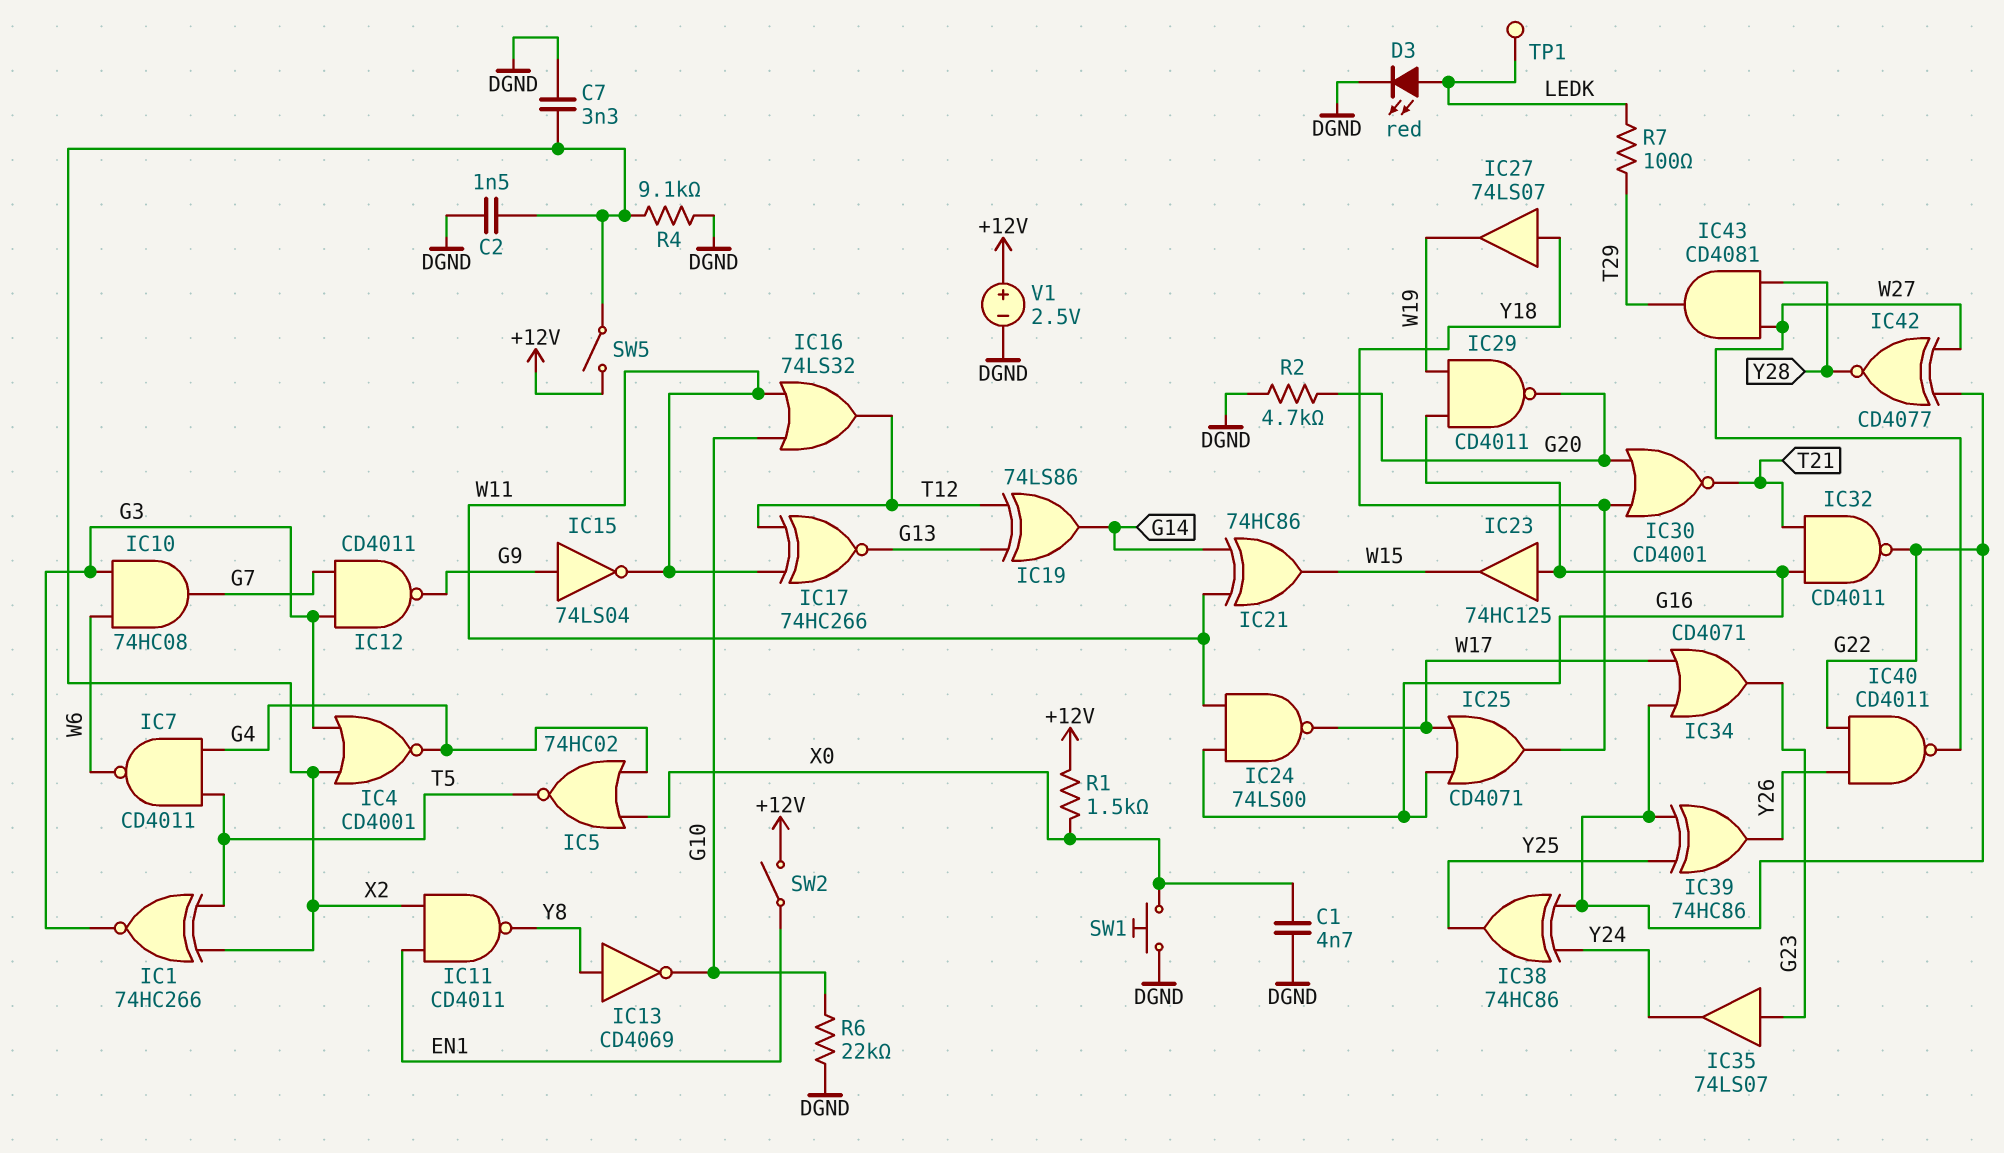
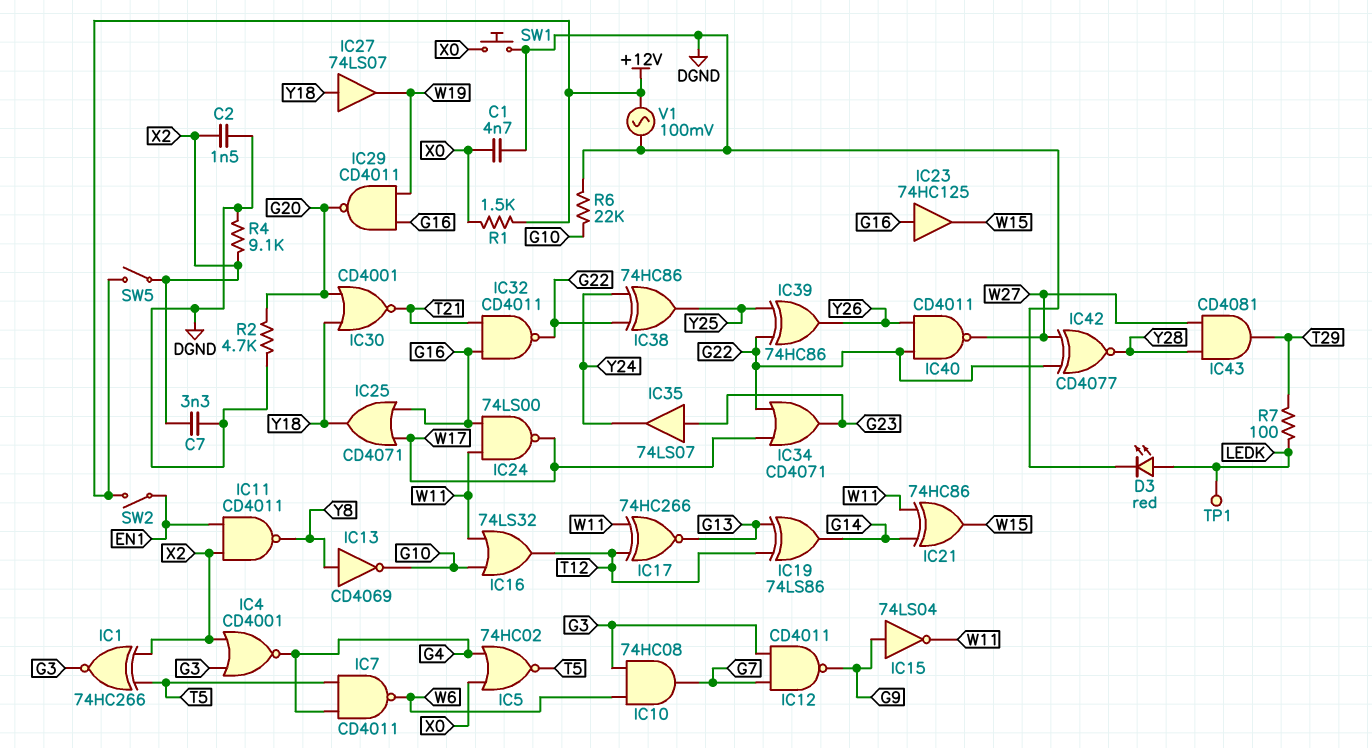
V1: 2.5V (plus +12V, minus DGND) -> AC 100mV (+12V, DGND)

